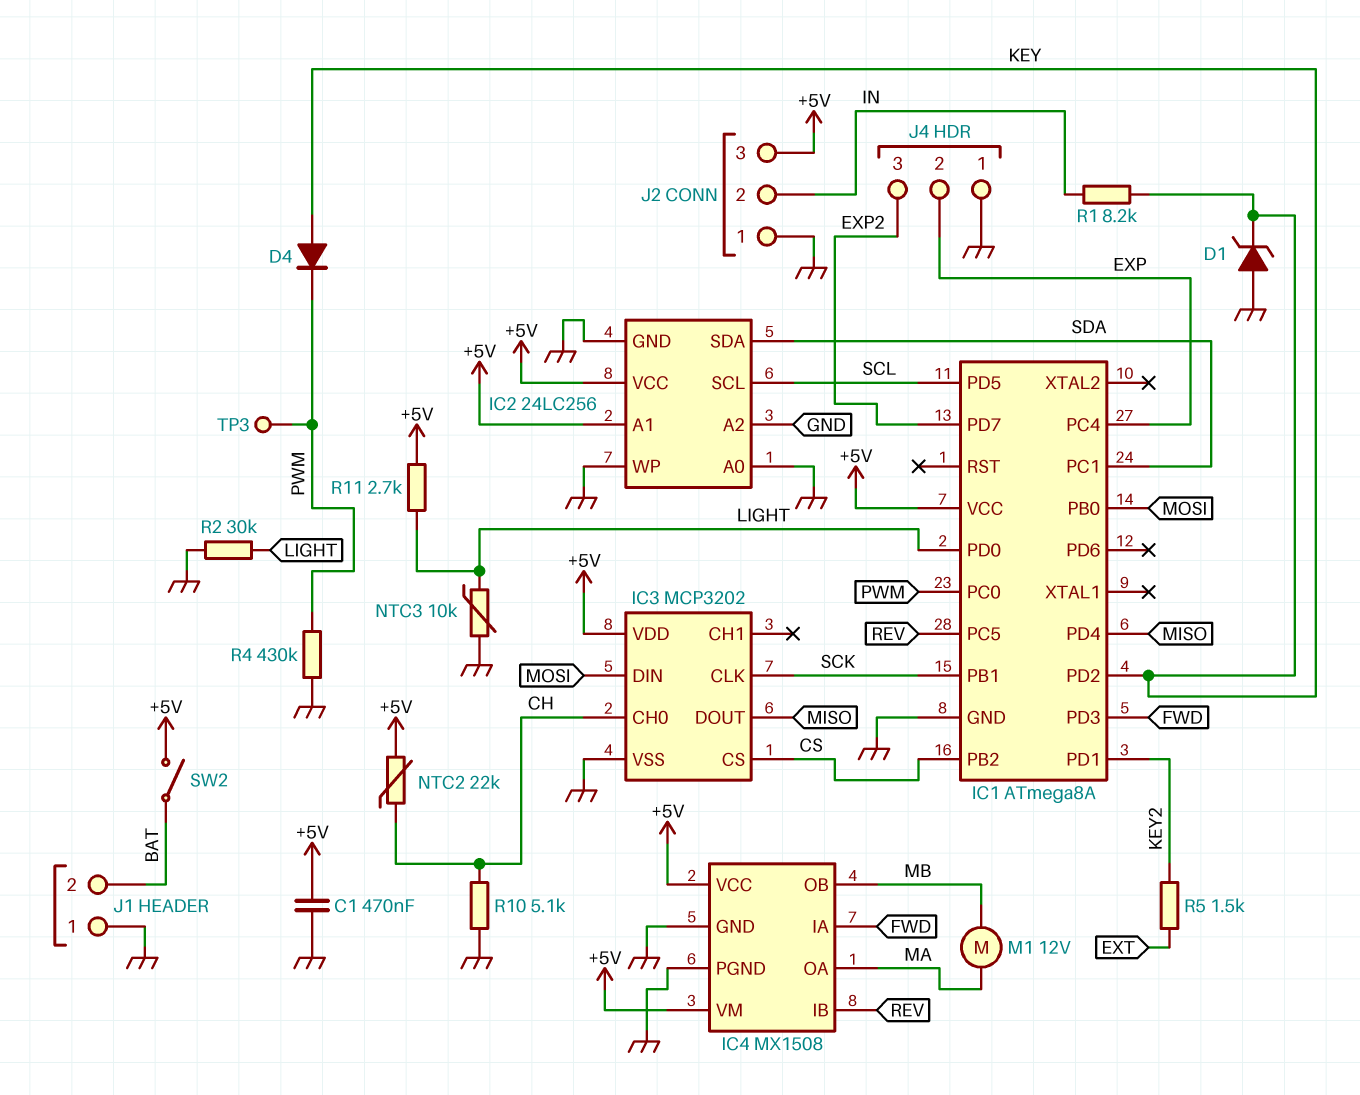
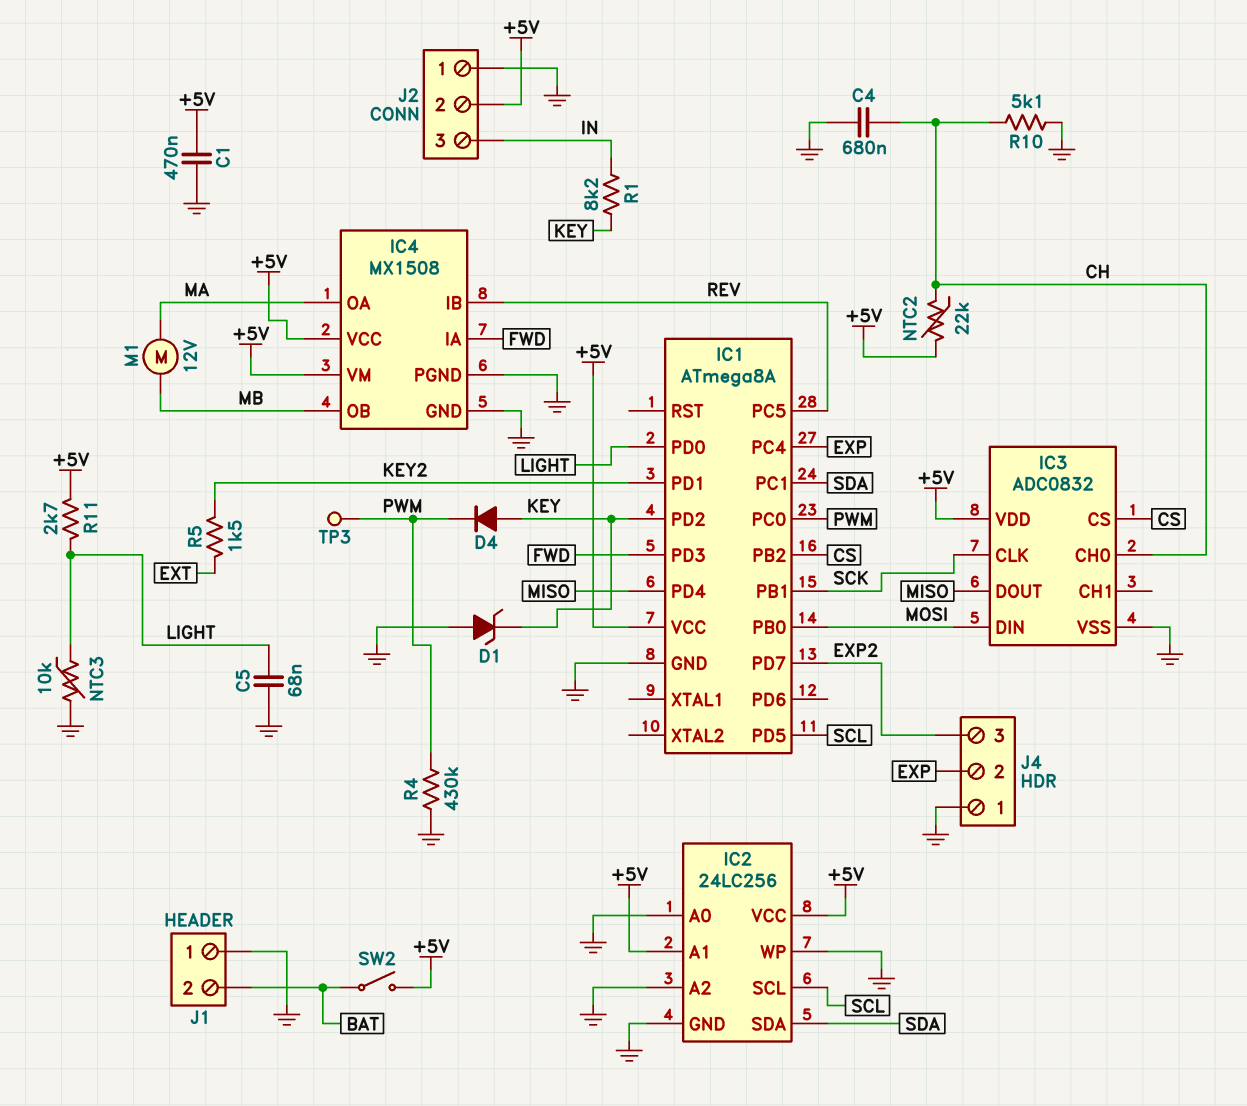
C4: none -> 680nF (CH, GND)
C5: none -> 68nF (GND, LIGHT)
IC3: MCP3202 -> ADC0832
J2 pin 2: IN -> +5V
J2 pin 3: +5V -> IN
R2: 30k (GND, LIGHT) -> none

